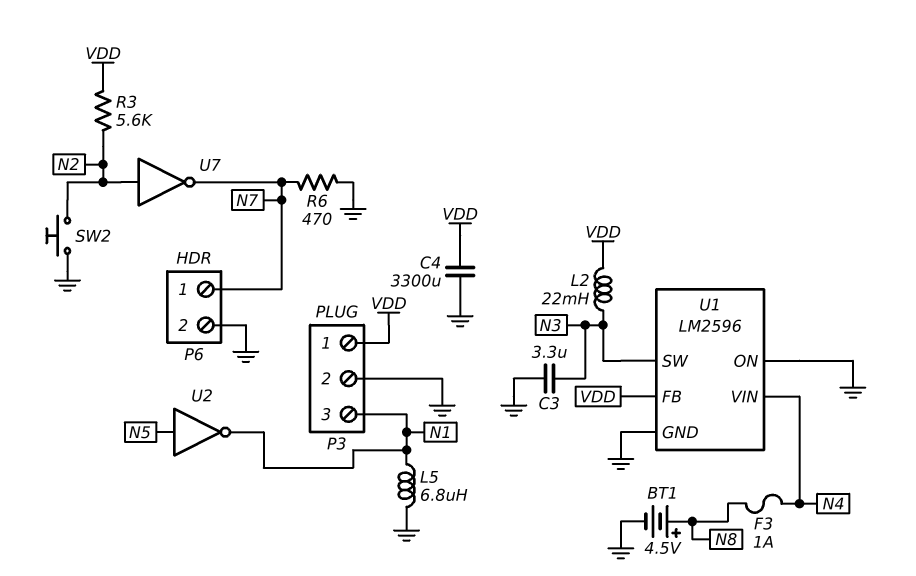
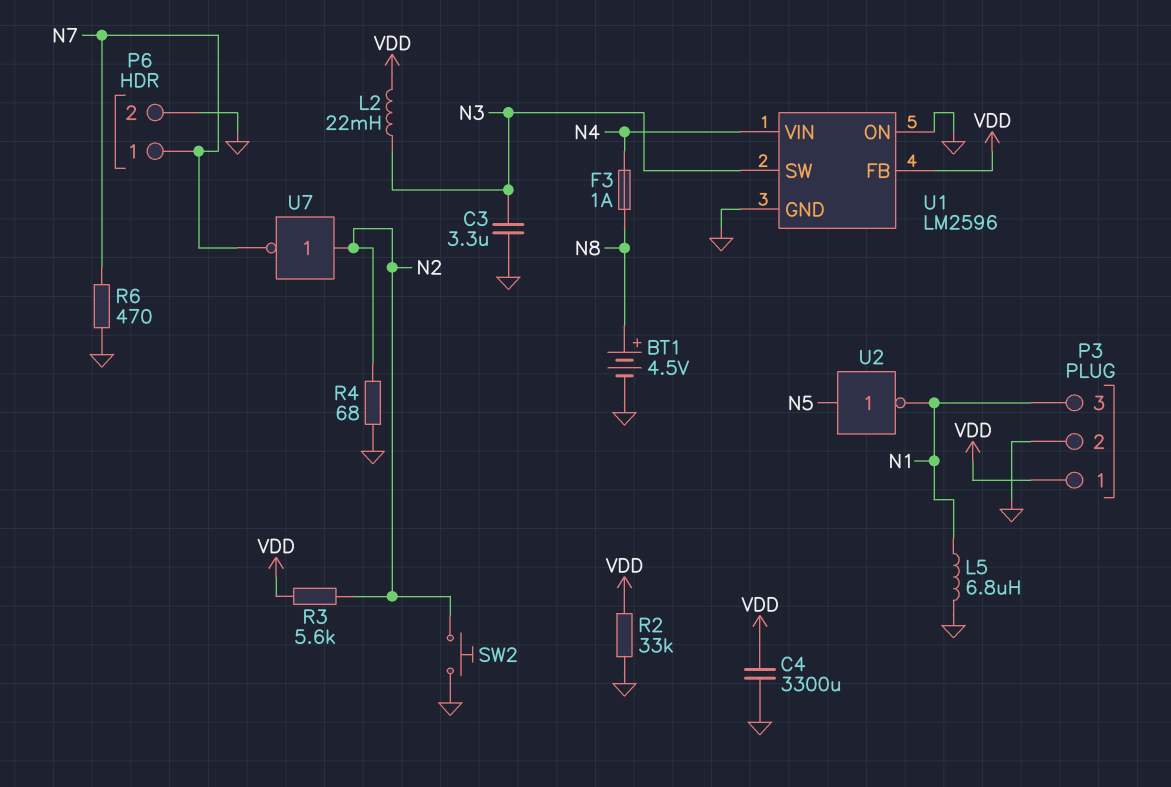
R2: none -> 33k (GND, VDD)
R4: none -> 68 (GND, N2)

